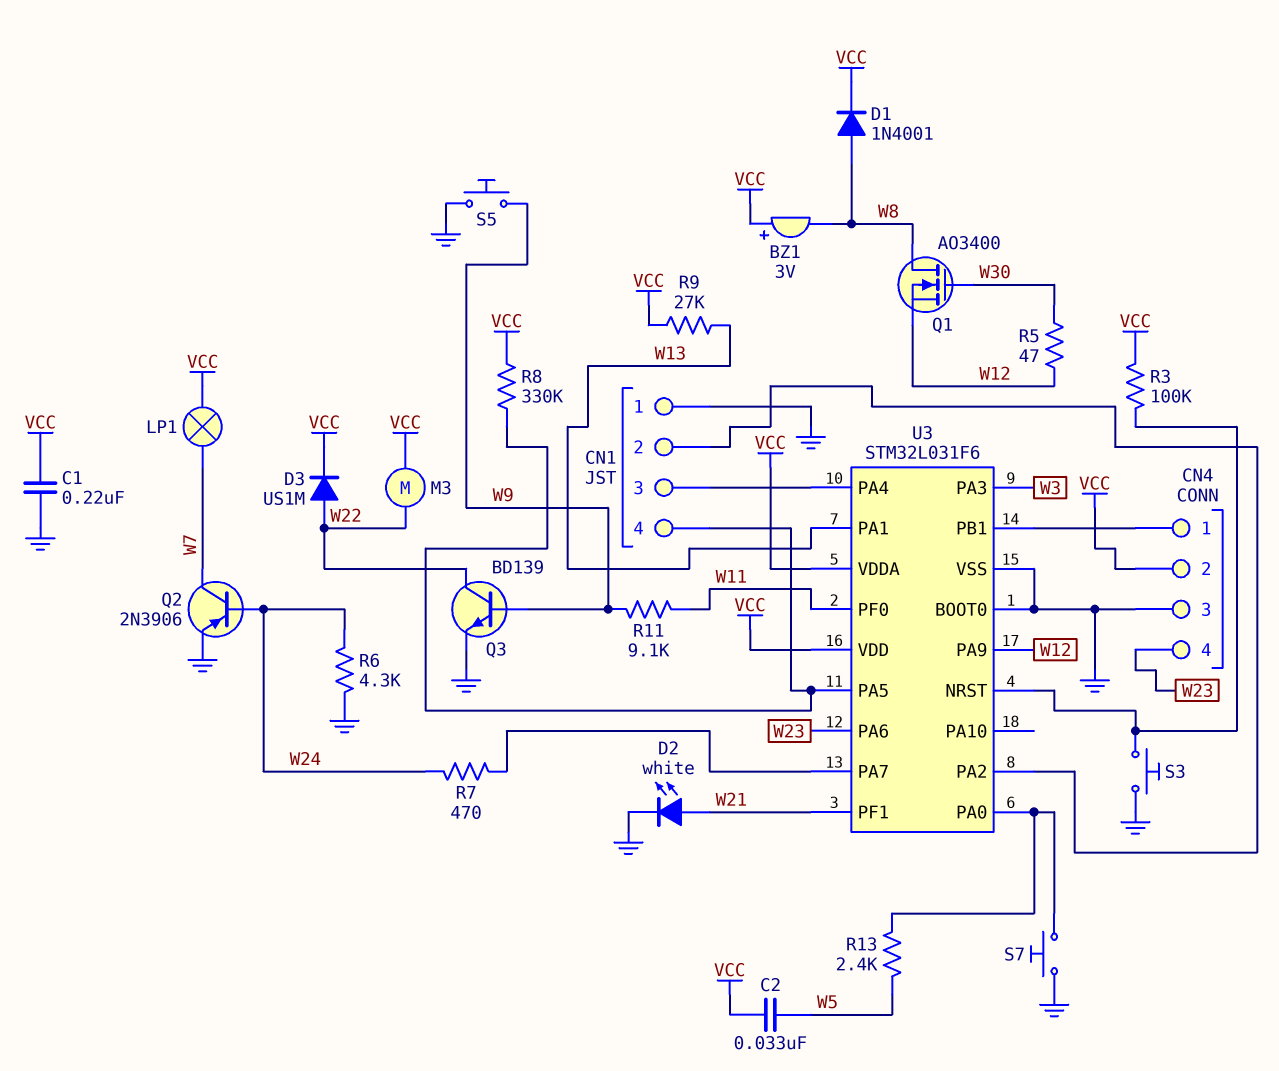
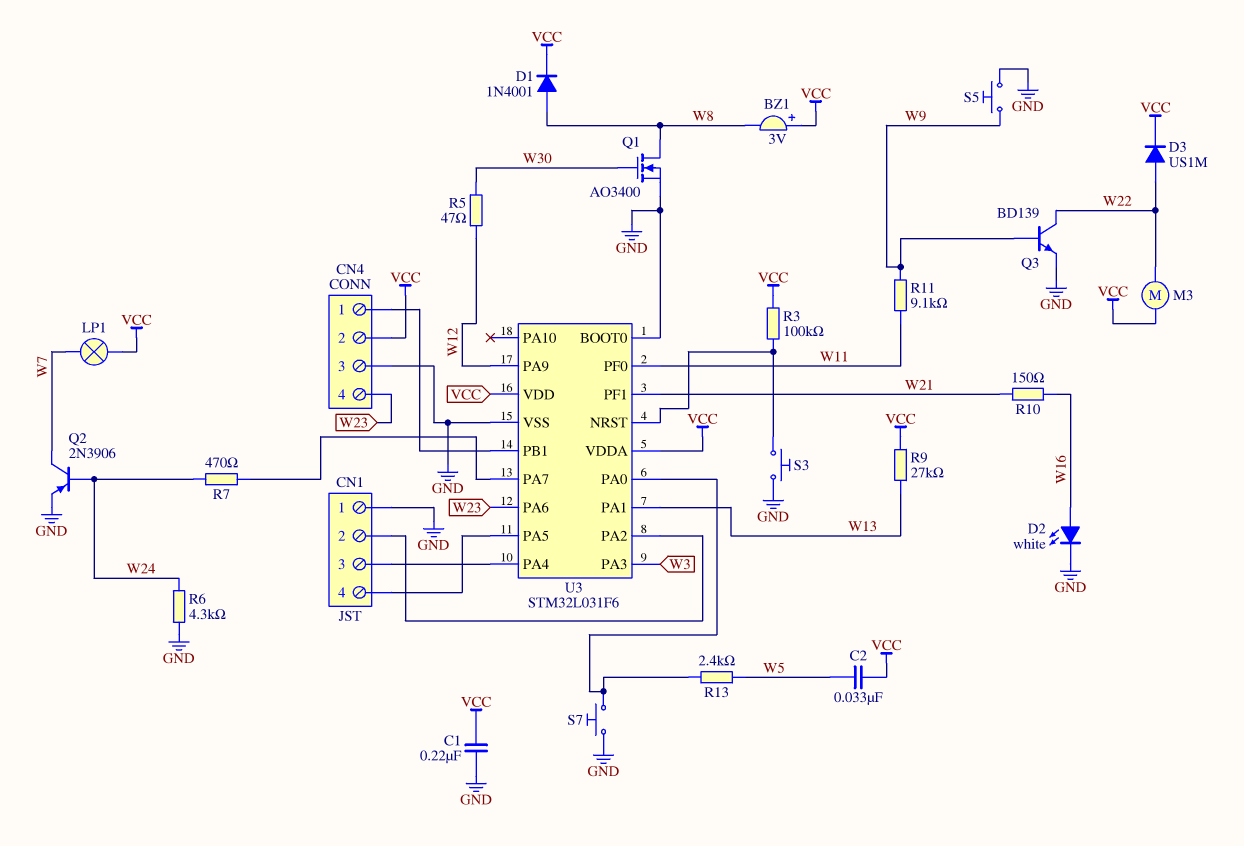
D2: LED white (A W21, K GND) -> LED white (A W16, K GND)
Q1: NMOS AO3400 (G W30, D W8, S W12) -> NMOS AO3400 (G W30, D W8, S GND)
R8: 330k (CN1/4, VCC) -> none
R10: none -> 150 (W16, W21)

